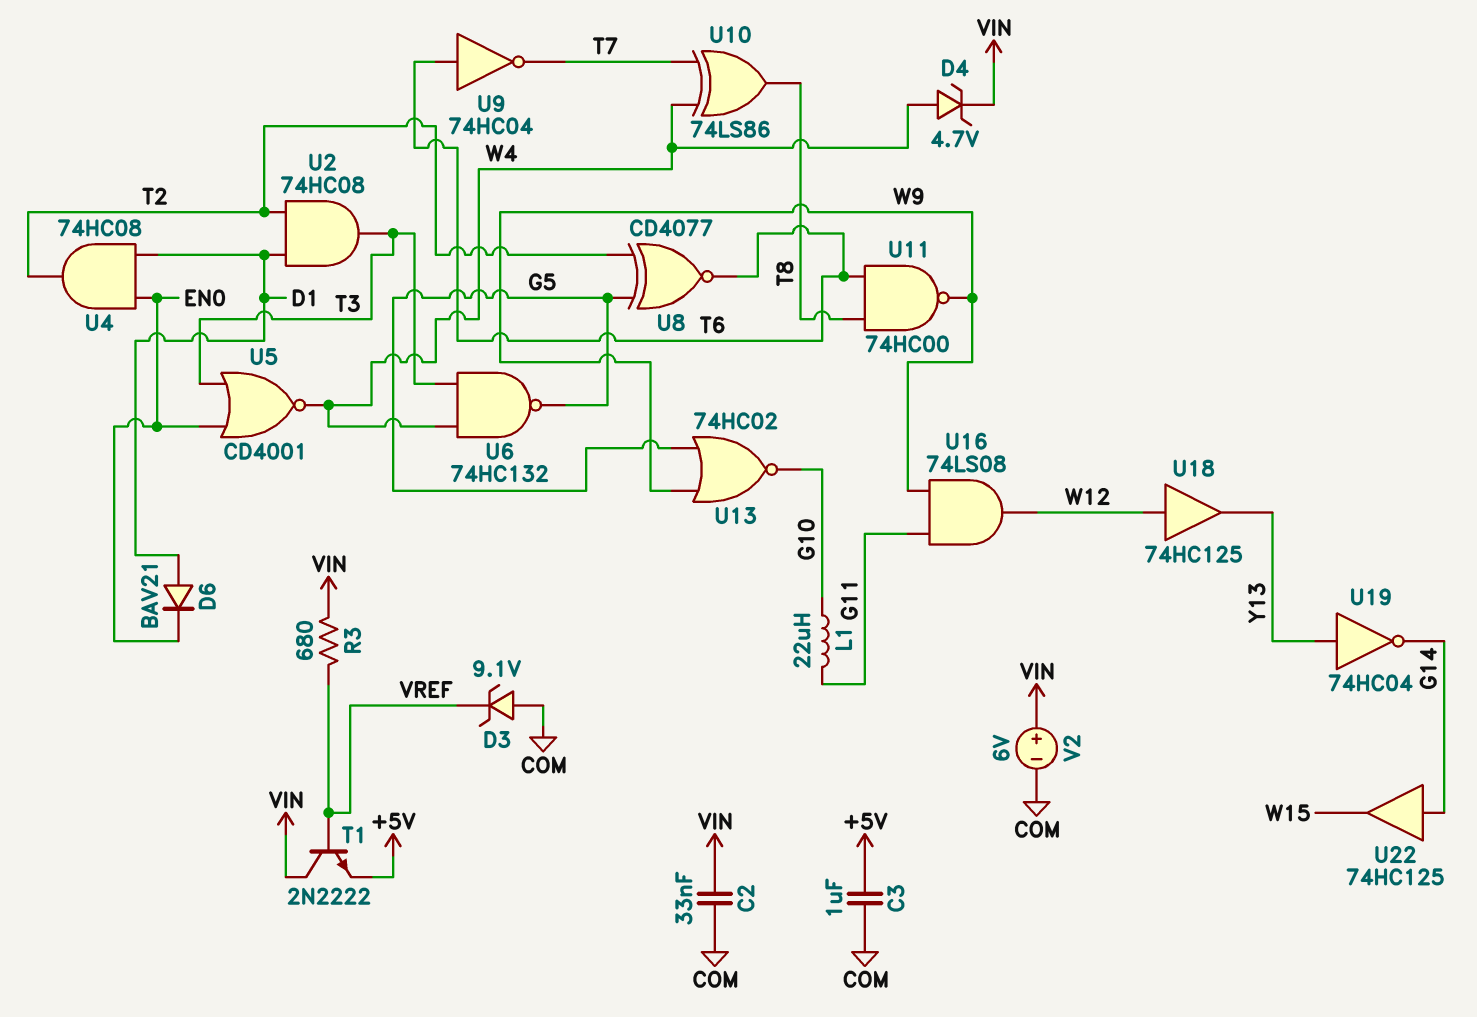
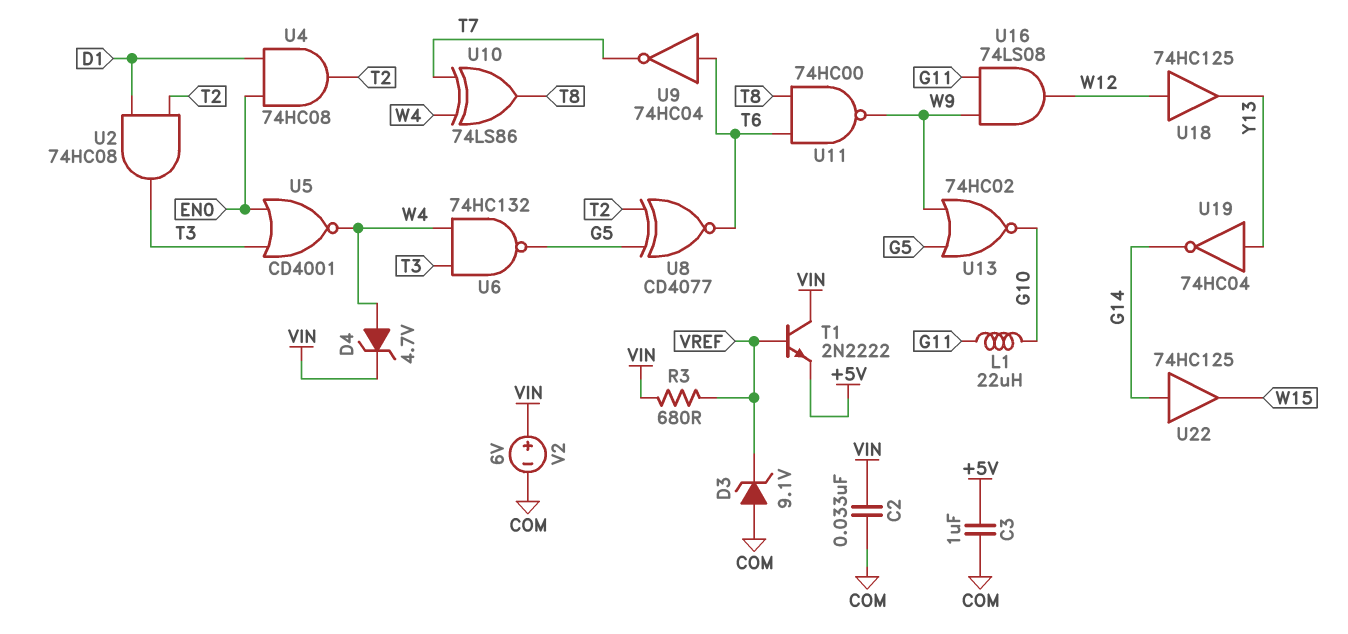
D6: diode BAV21 (A D1, K EN0) -> none

